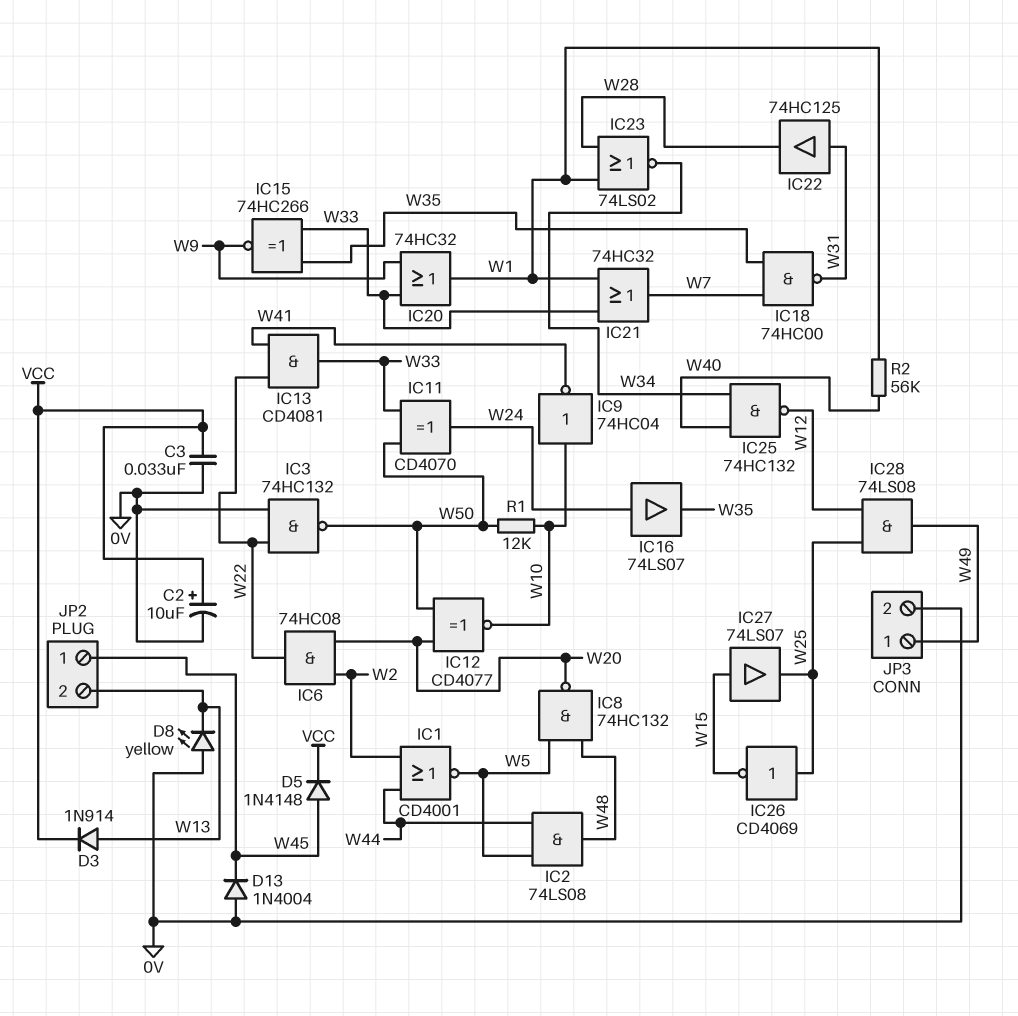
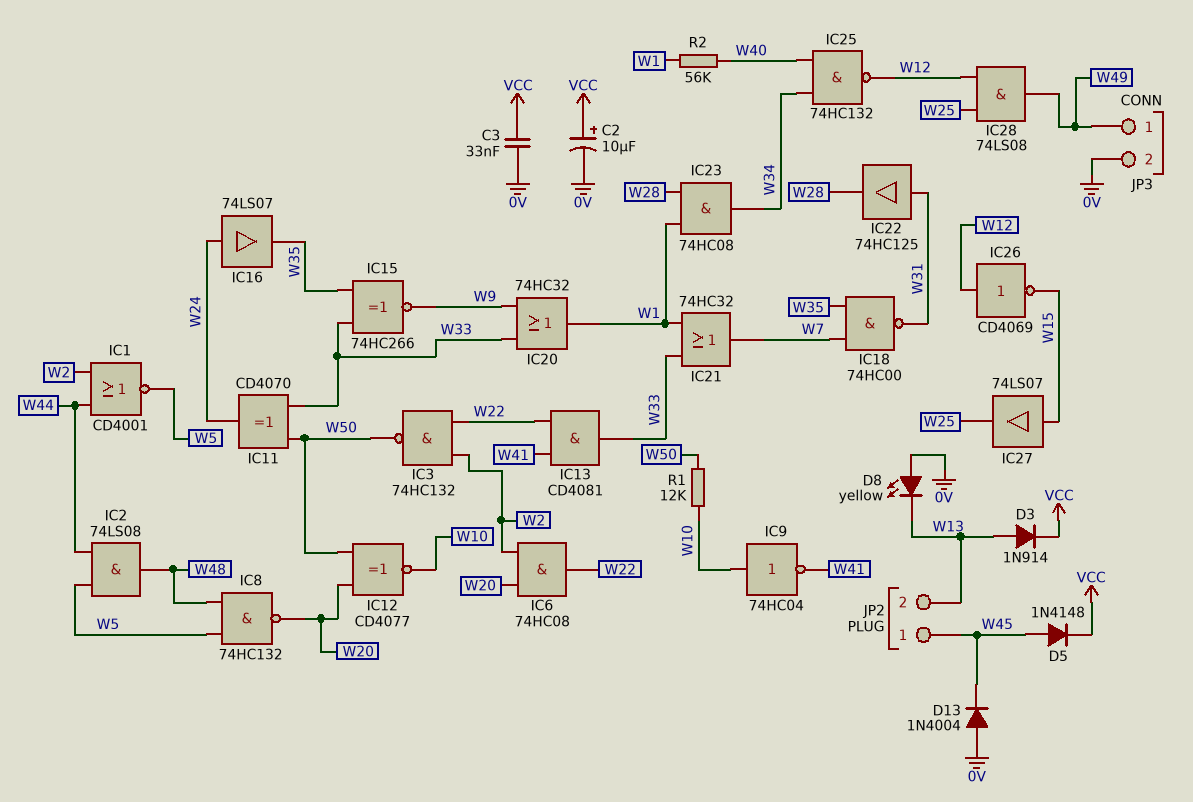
IC3: NAND 74HC132 (in 0V, in W22, out W50) -> NAND 74HC132 (in W2, in W22, out W50)
IC23: NOR 74LS02 (in W1, in W28, out W34) -> AND 74HC08 (in W1, in W28, out W34)
IC26: NOT CD4069 (in W25, out W15) -> NOT CD4069 (in W12, out W15)

